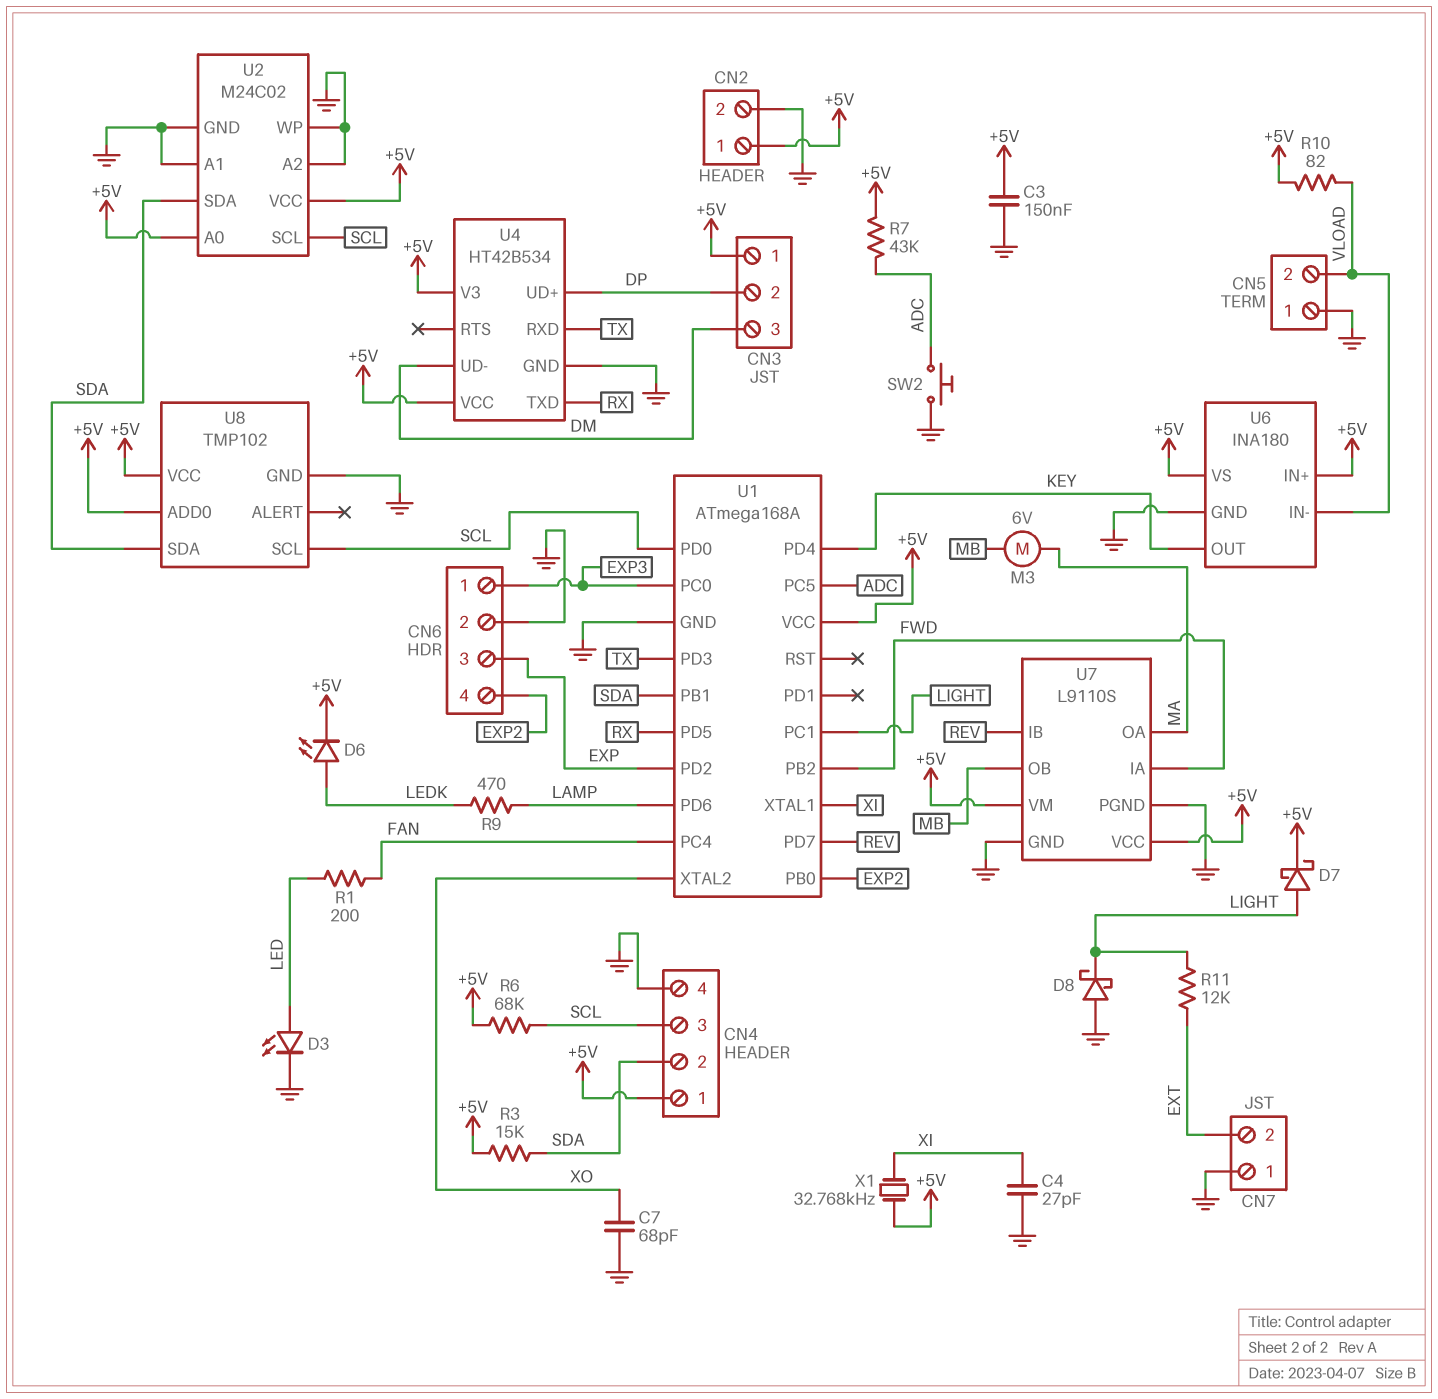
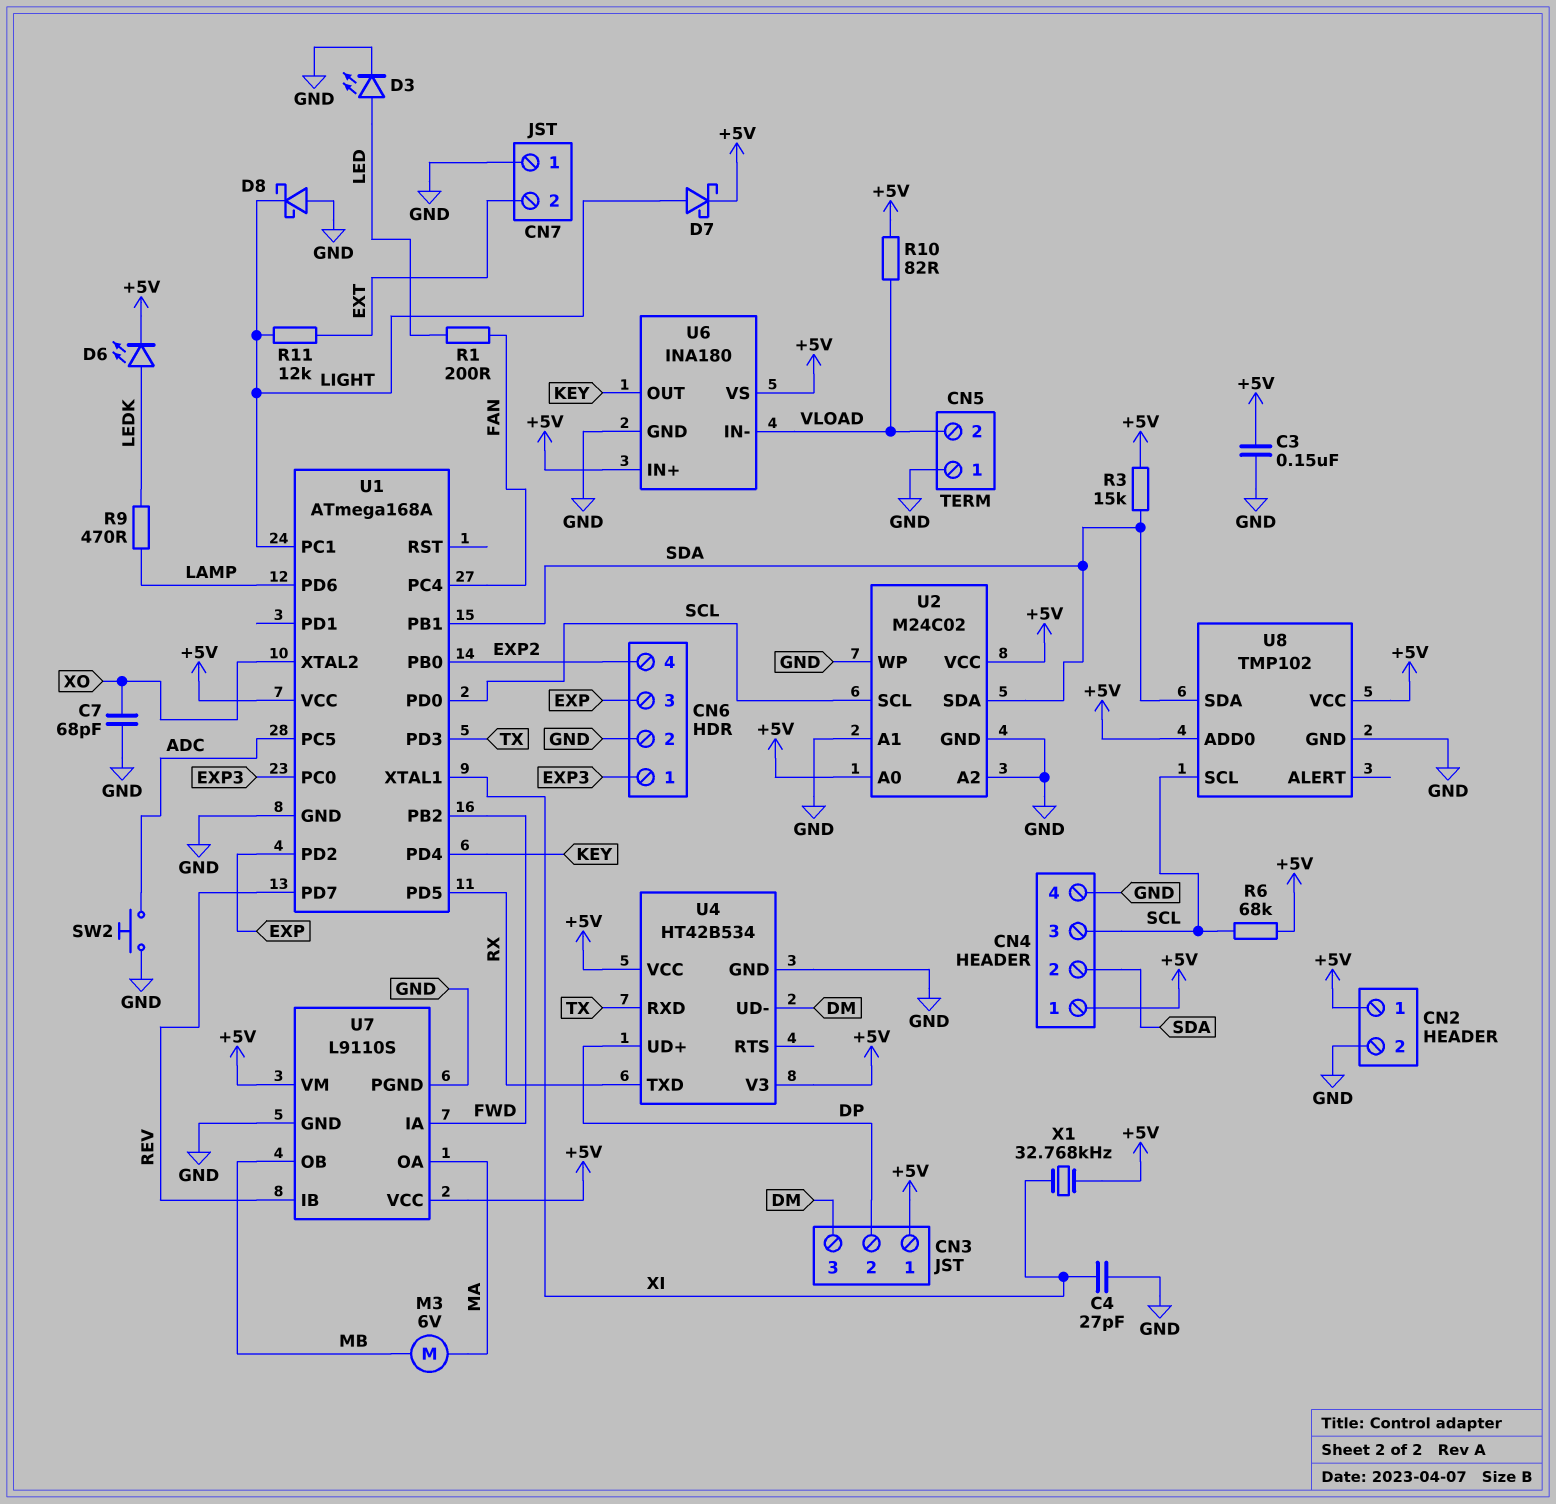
R7: 43k (+5V, ADC) -> none

